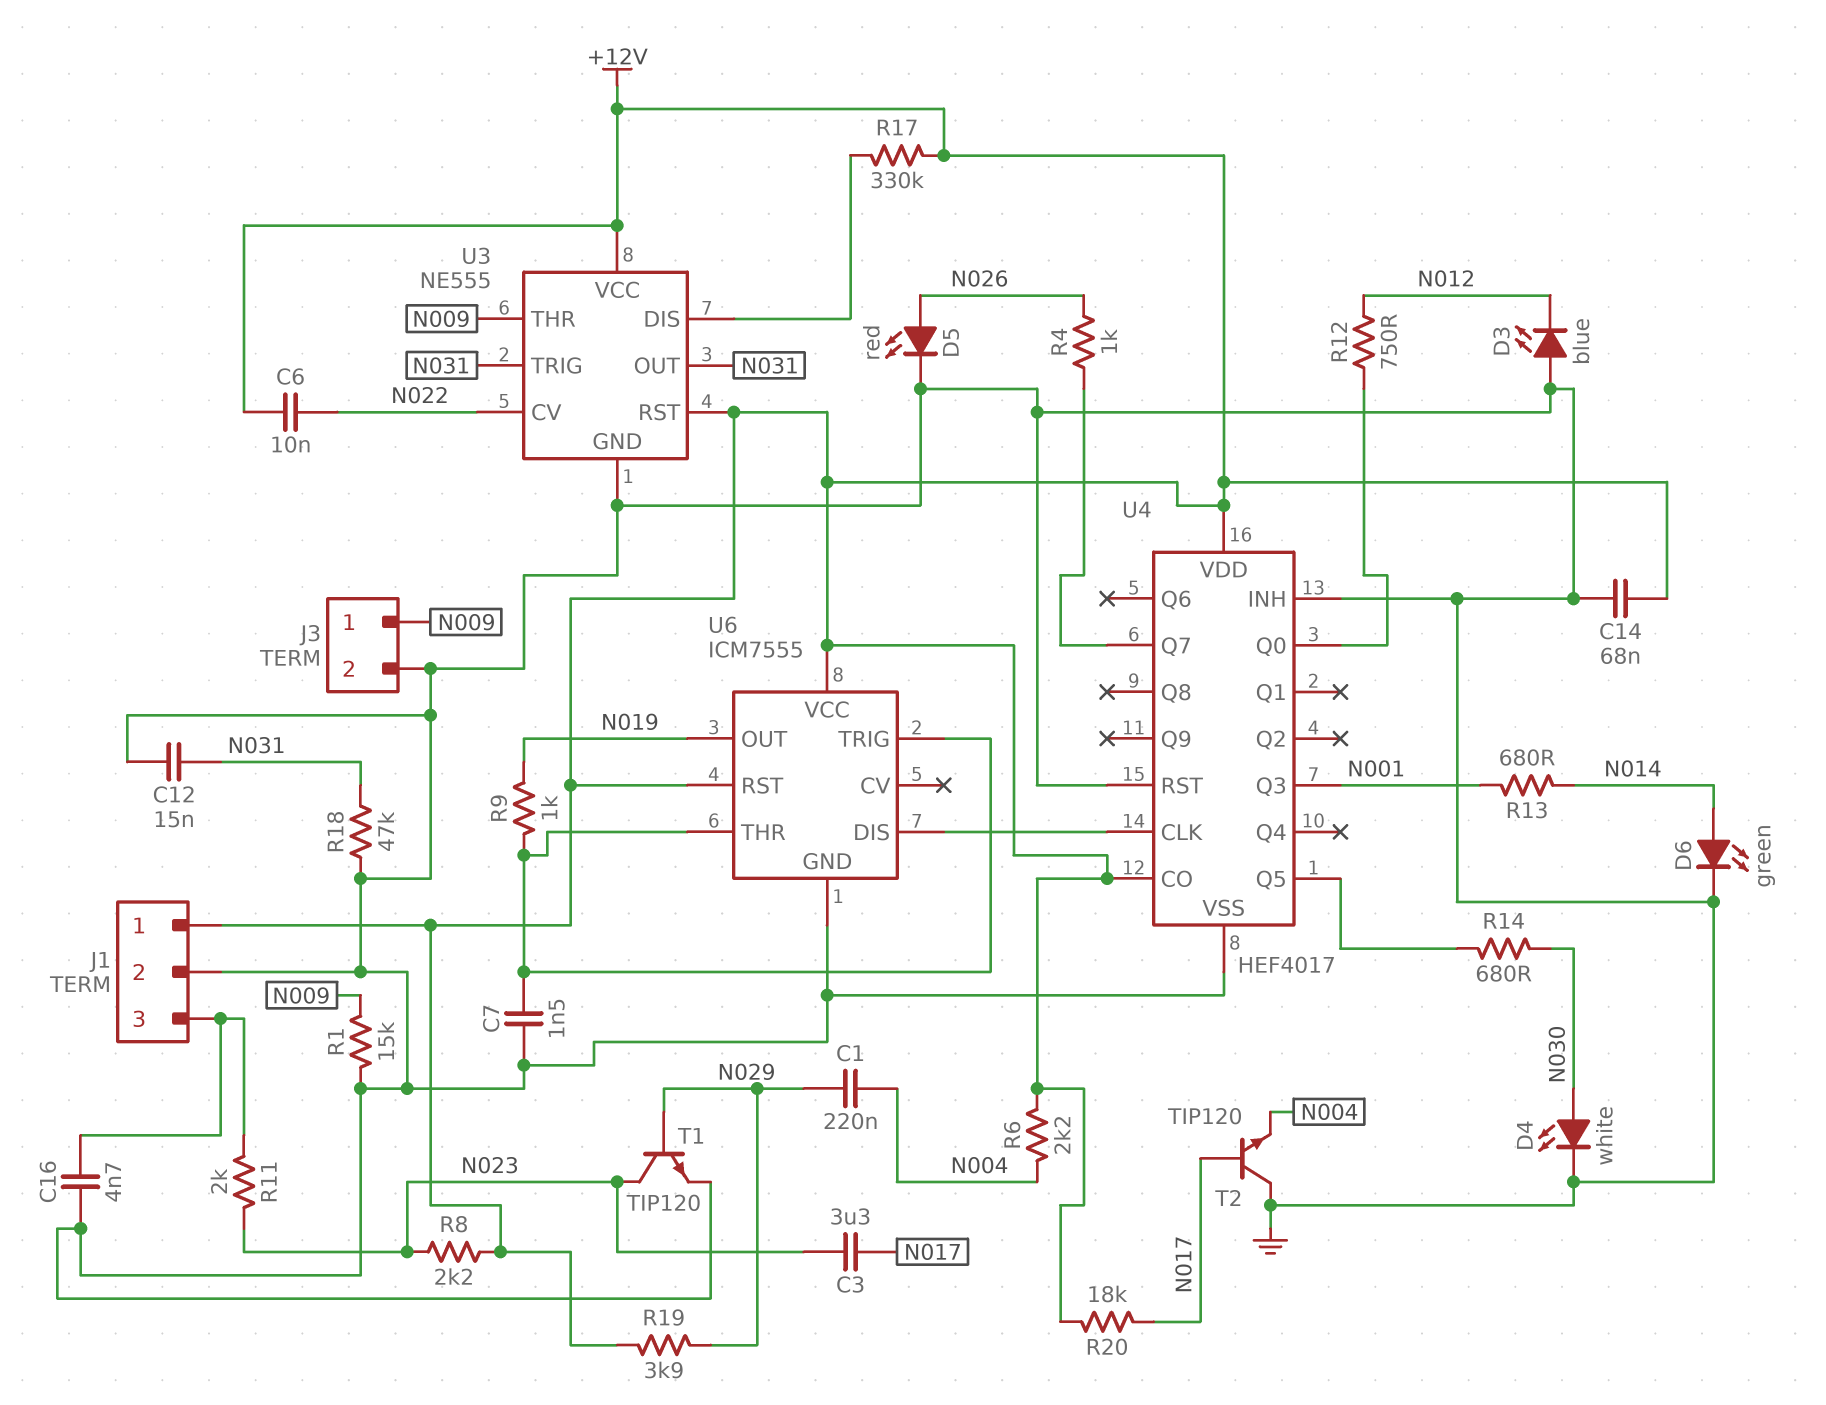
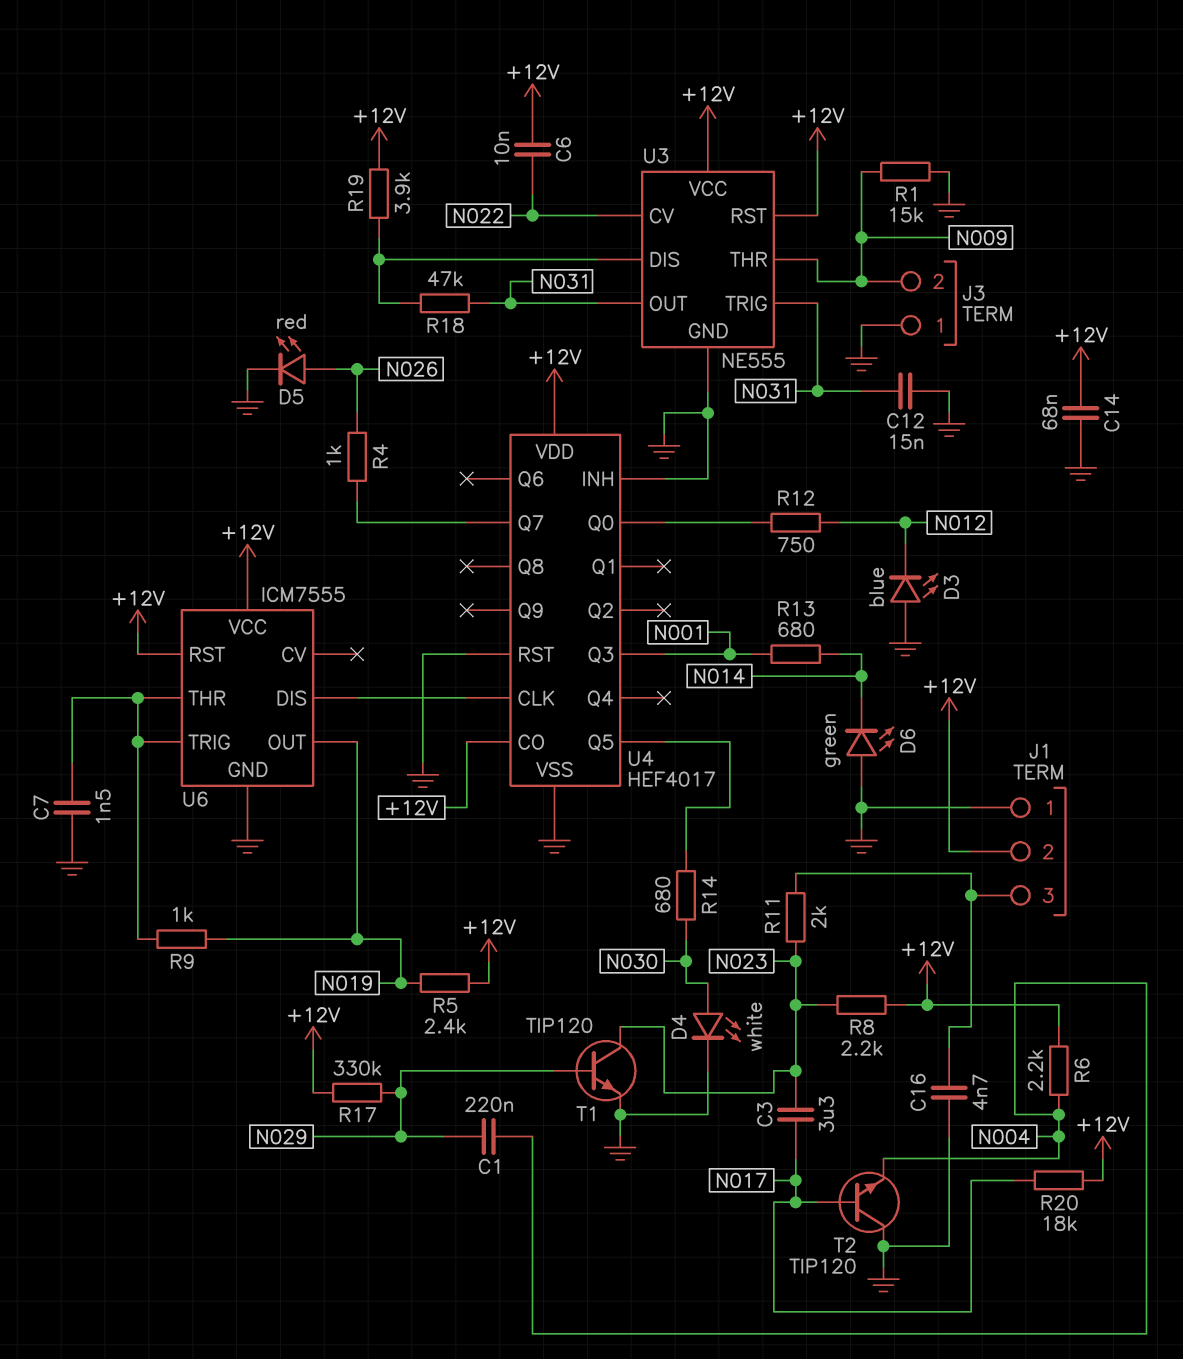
D6: LED green (A N014, K GND) -> LED green (A GND, K N014)
J1 pin 1: +12V -> GND
J1 pin 2: GND -> +12V
J3 pin 1: N009 -> GND
J3 pin 2: GND -> N009
R5: none -> 2.4k (+12V, N019)
R17: 330k (+12V, U3/DIS) -> 330k (+12V, N029)
R18: 47k (GND, N031) -> 47k (N031, U3/DIS)
R19: 3.9k (+12V, N029) -> 3.9k (+12V, U3/DIS)

